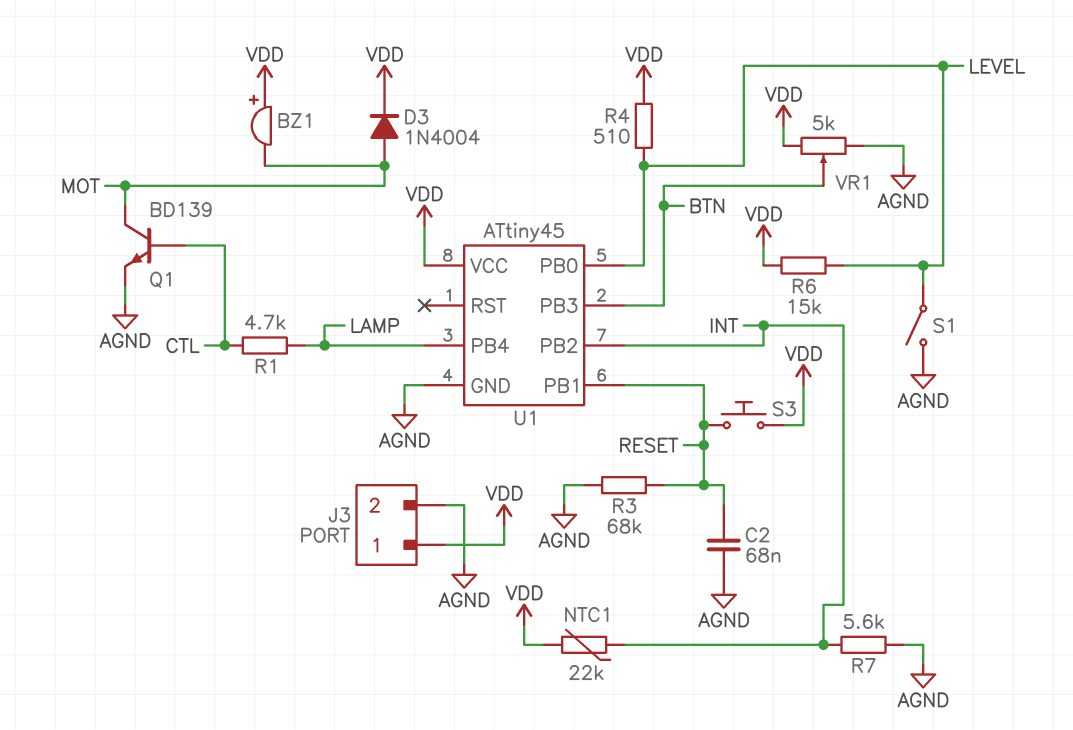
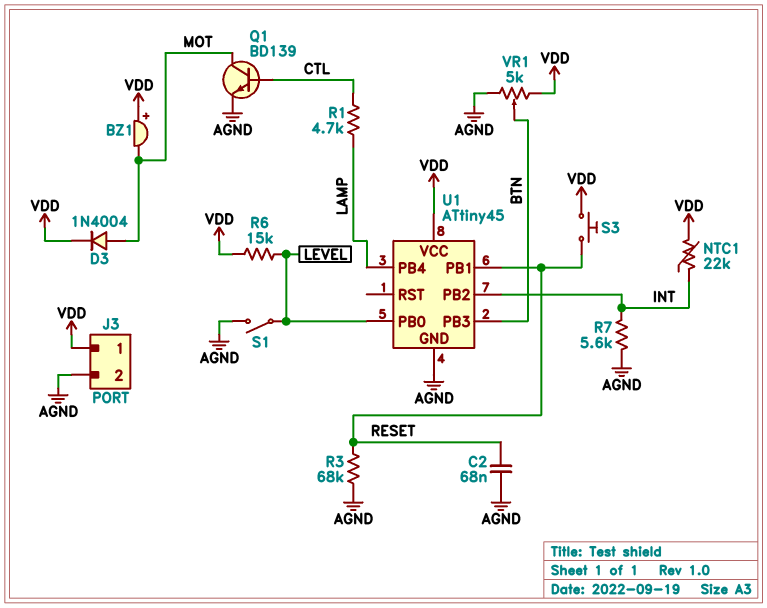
R4: 510 (LEVEL, VDD) -> none

